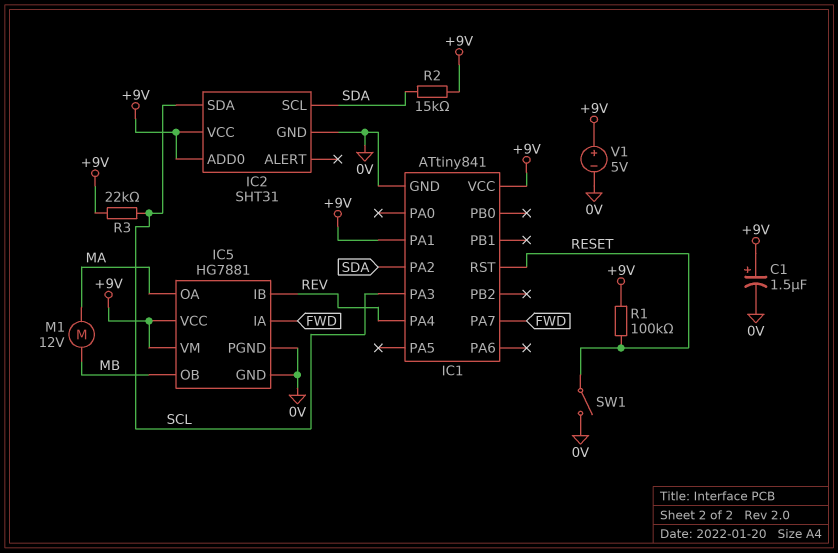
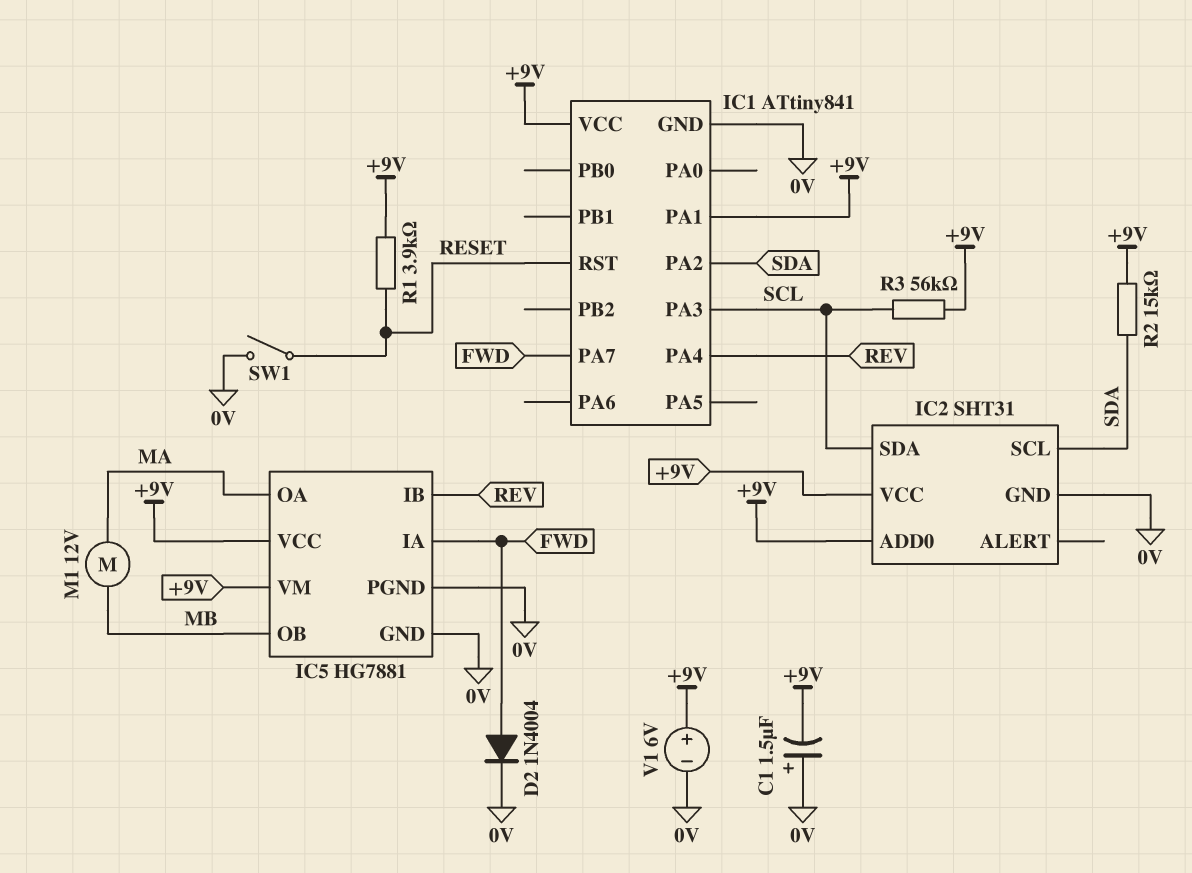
C1: 1.5uF (plus +9V, minus 0V) -> 1.5uF (plus 0V, minus +9V)
D2: none -> diode 1N4004 (A FWD, K 0V)
R1: 100k (+9V, RESET) -> 3.9k (+9V, RESET)
R3: 22k (+9V, SCL) -> 56k (+9V, SCL)
V1: 5V (plus +9V, minus 0V) -> 6V (plus +9V, minus 0V)

